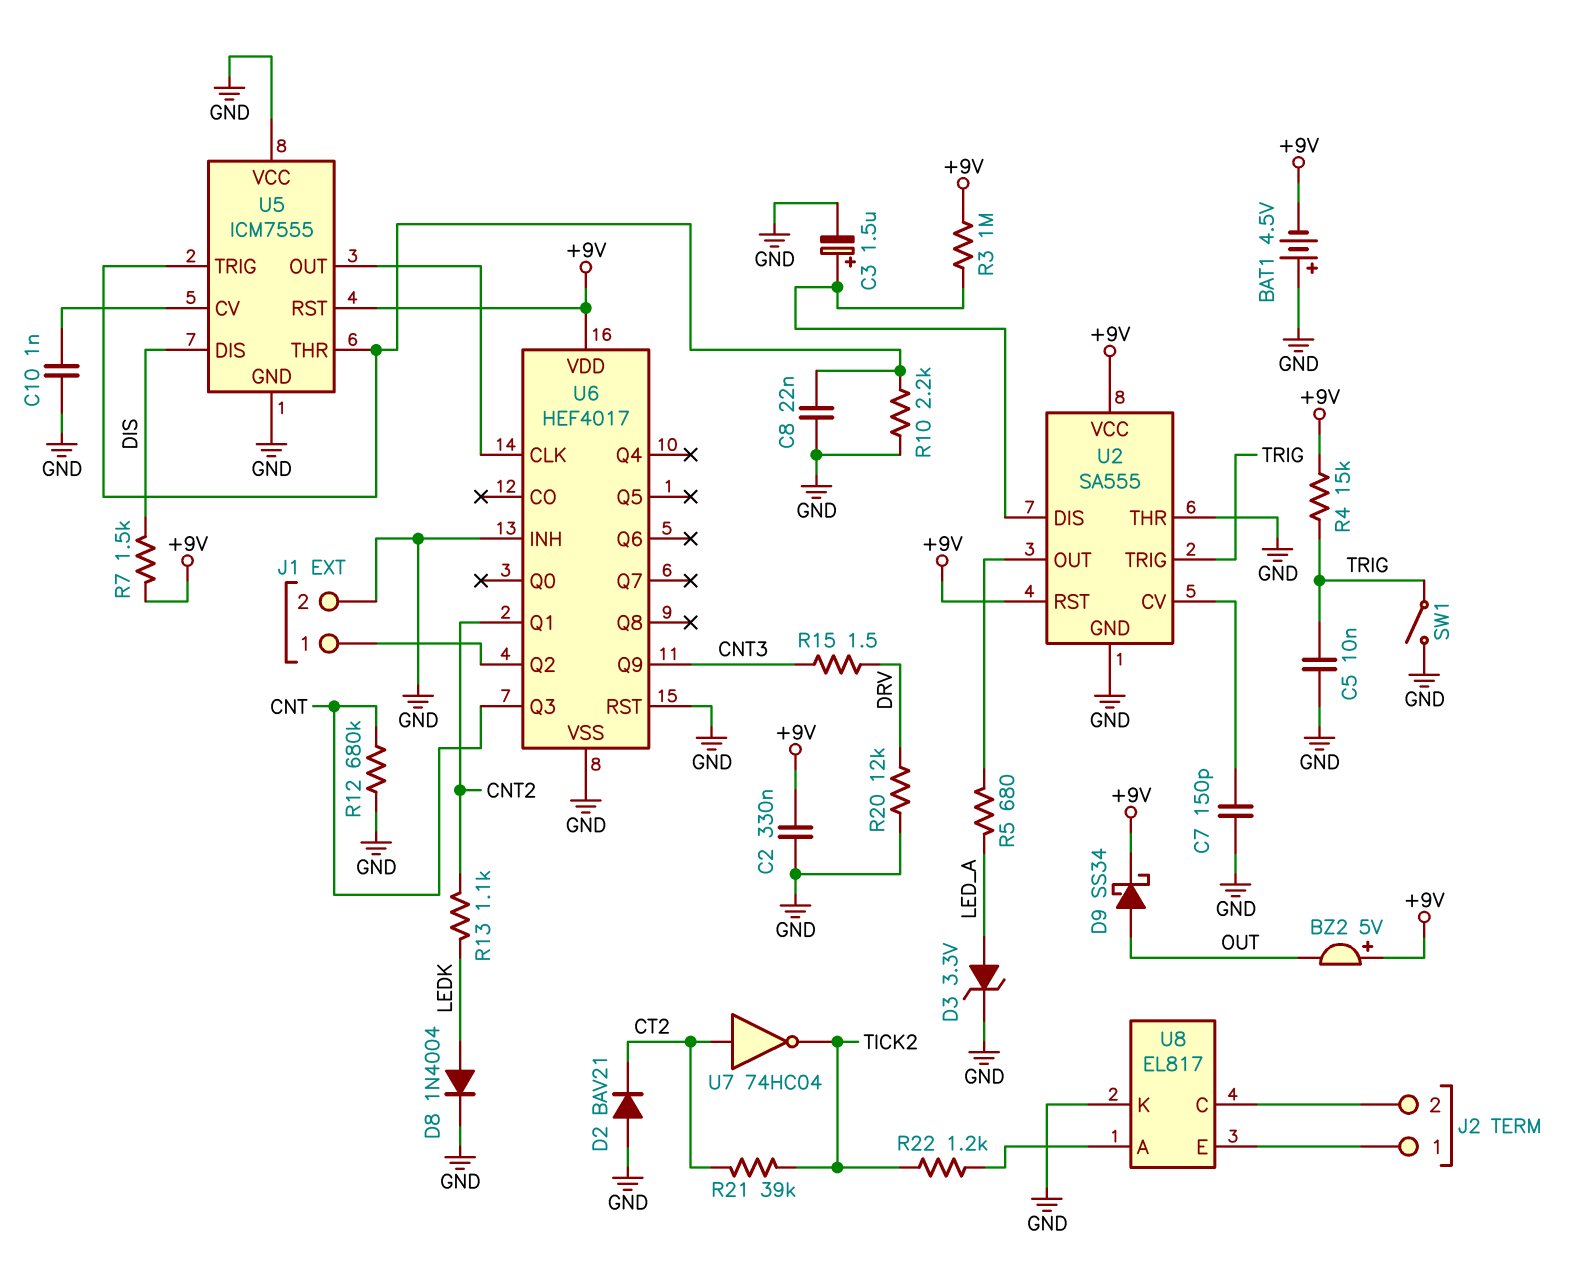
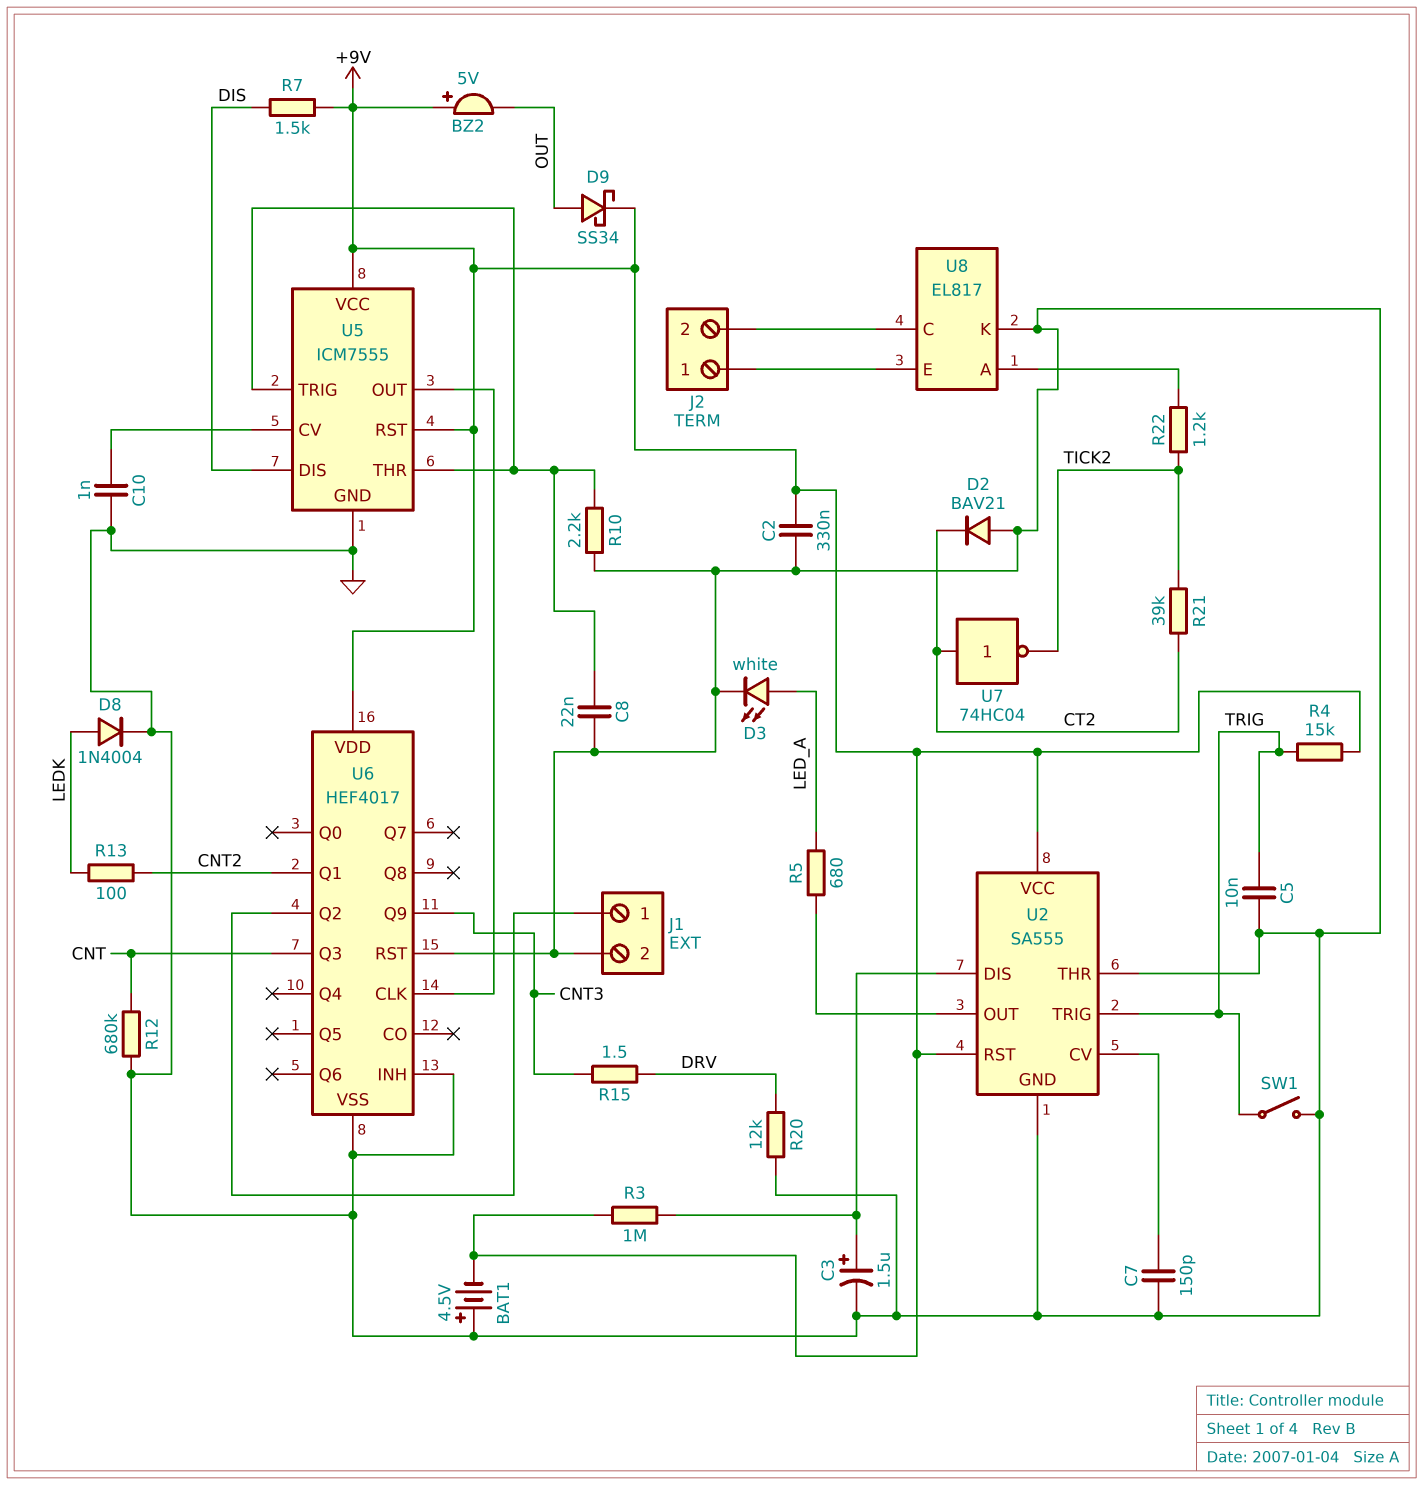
D3: zener 3.3V (A LED_A, K GND) -> LED white (A LED_A, K GND)
R13: 1.1k (CNT2, LEDK) -> 100 (CNT2, LEDK)
U5 pin VCC: GND -> +9V

